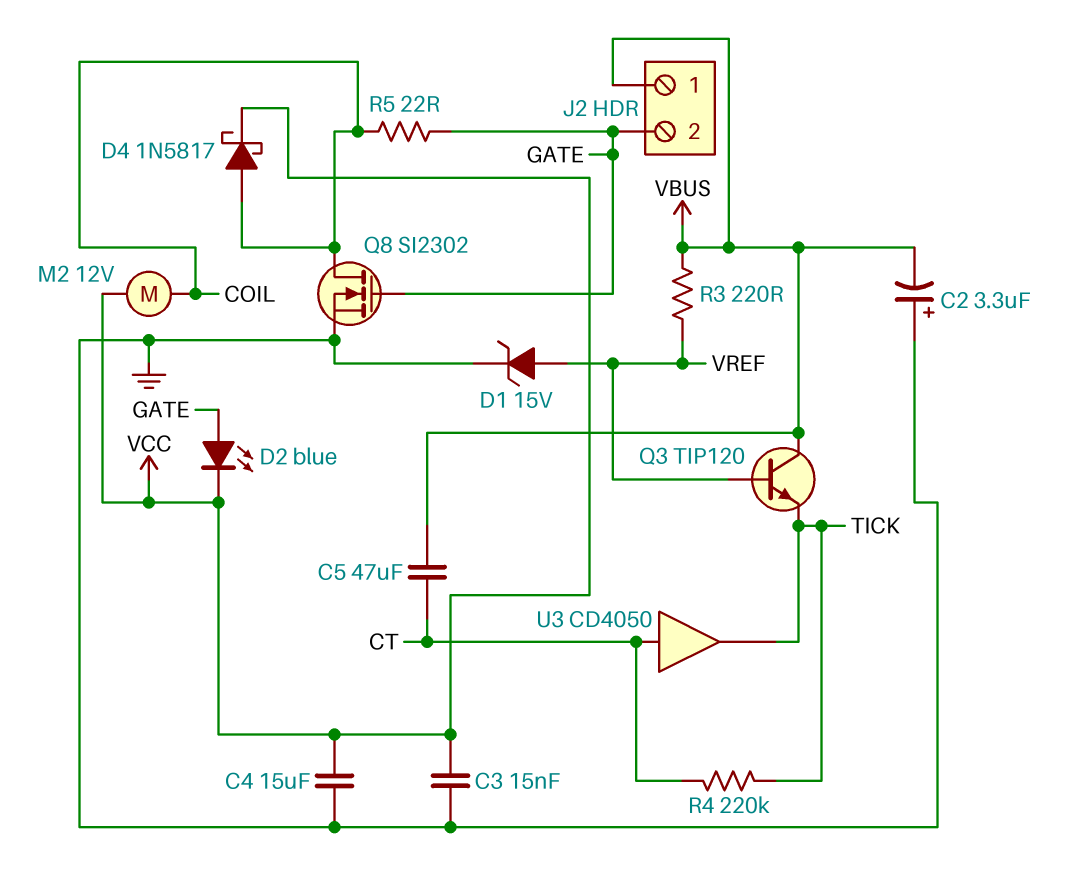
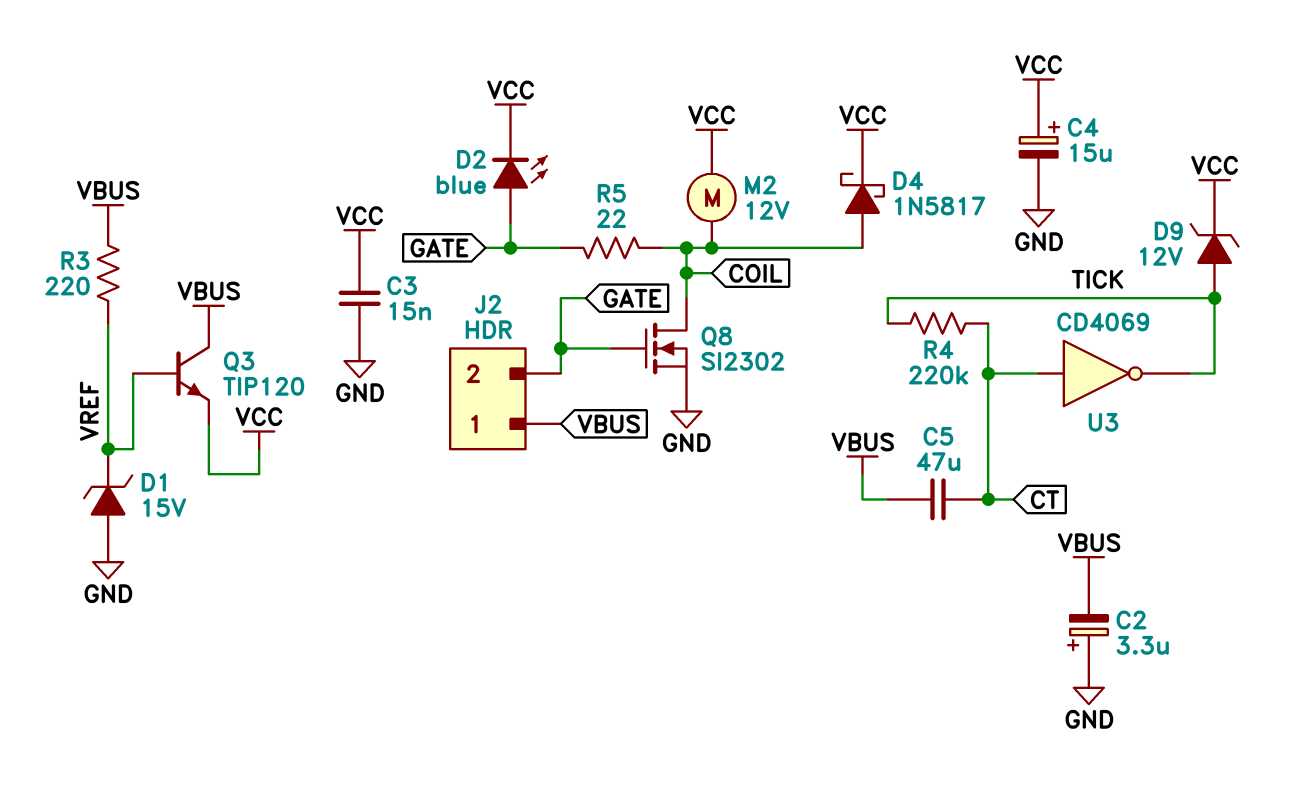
C4: 15uF (GND, VCC) -> 15uF (plus VCC, minus GND)
D1: zener 15V (A VREF, K GND) -> zener 15V (A GND, K VREF)
D9: none -> zener 12V (A TICK, K VCC)
Q3: NPN TIP120 (B VREF, C VBUS, E TICK) -> NPN TIP120 (B VREF, C VBUS, E VCC)
U3: buffer CD4050 (in CT, out TICK) -> NOT CD4069 (in CT, out TICK)

